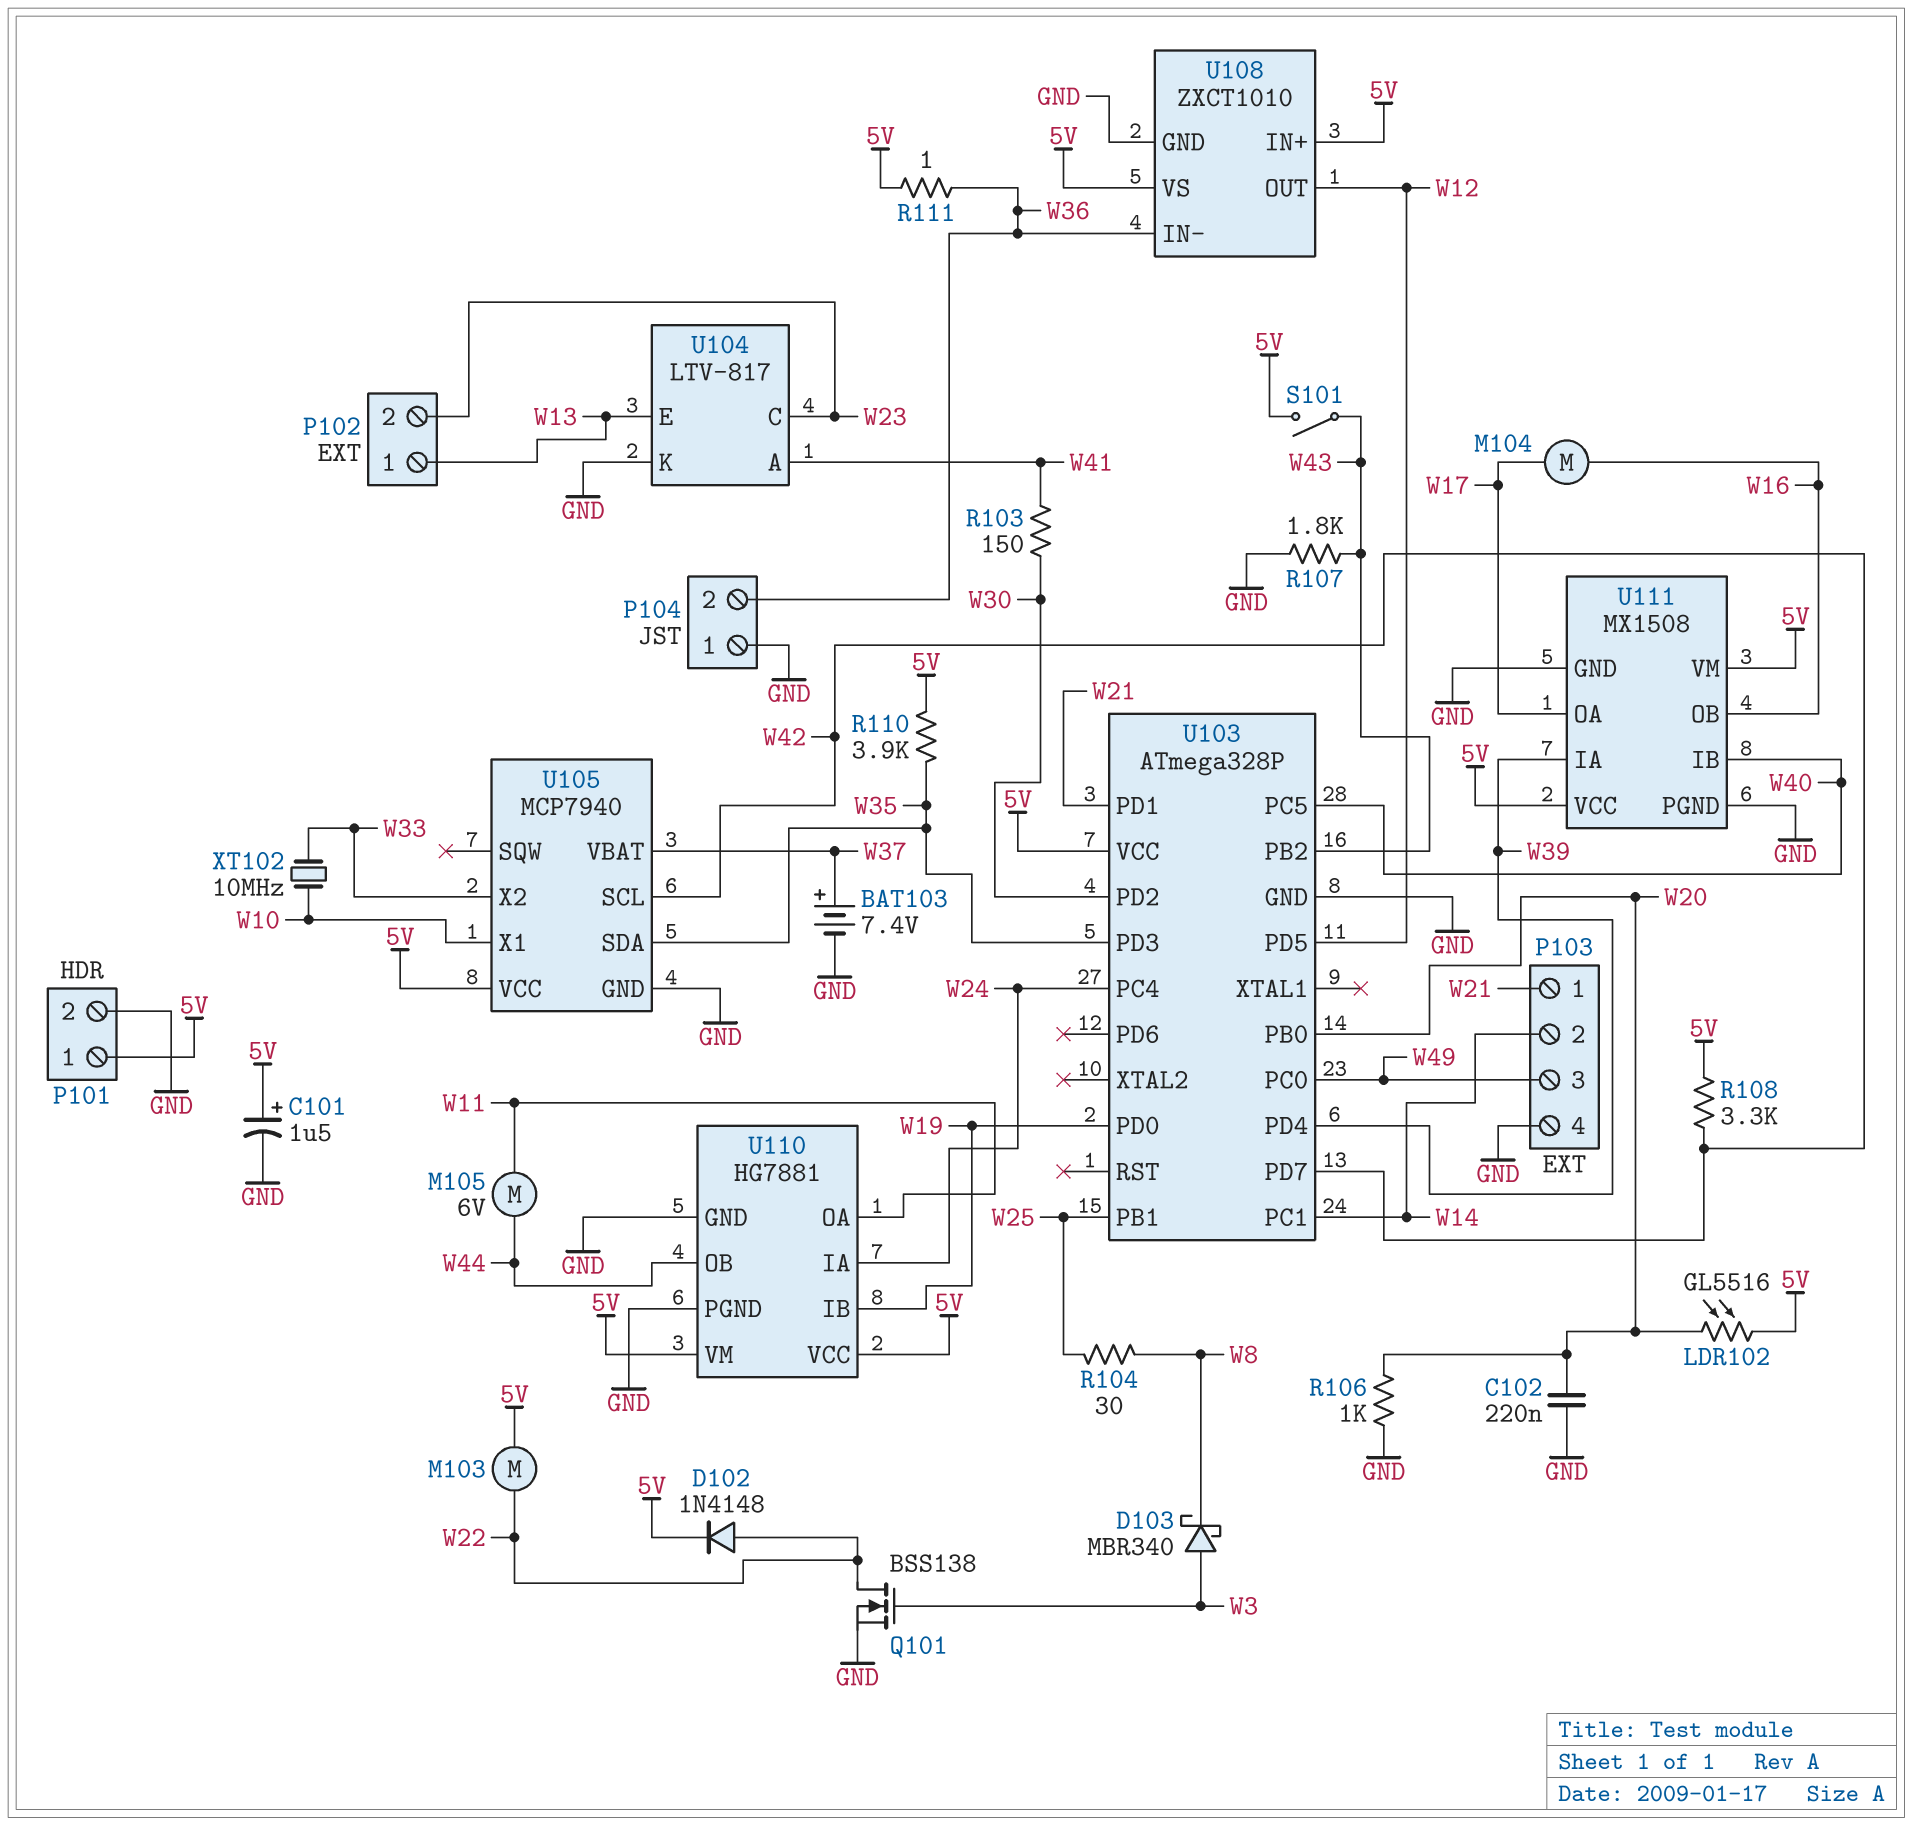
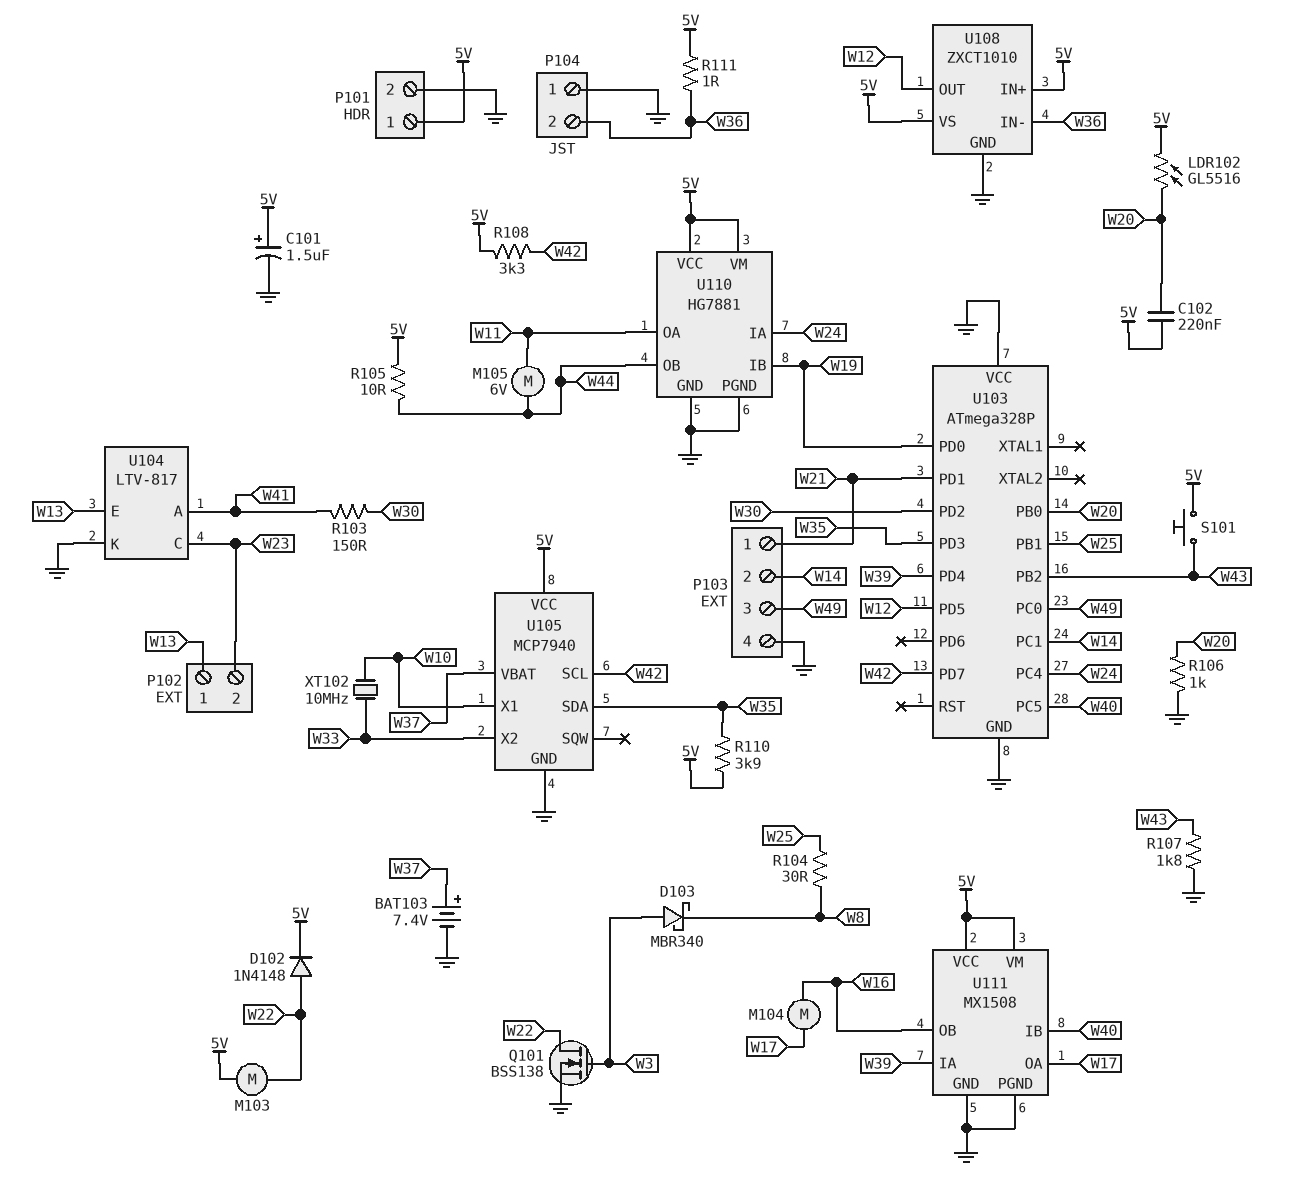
C102: 220nF (GND, W20) -> 220nF (5V, W20)
R105: none -> 10 (5V, W44)
S101: switch (5V, W43) -> button (5V, W43)
U103 pin VCC: 5V -> GND

